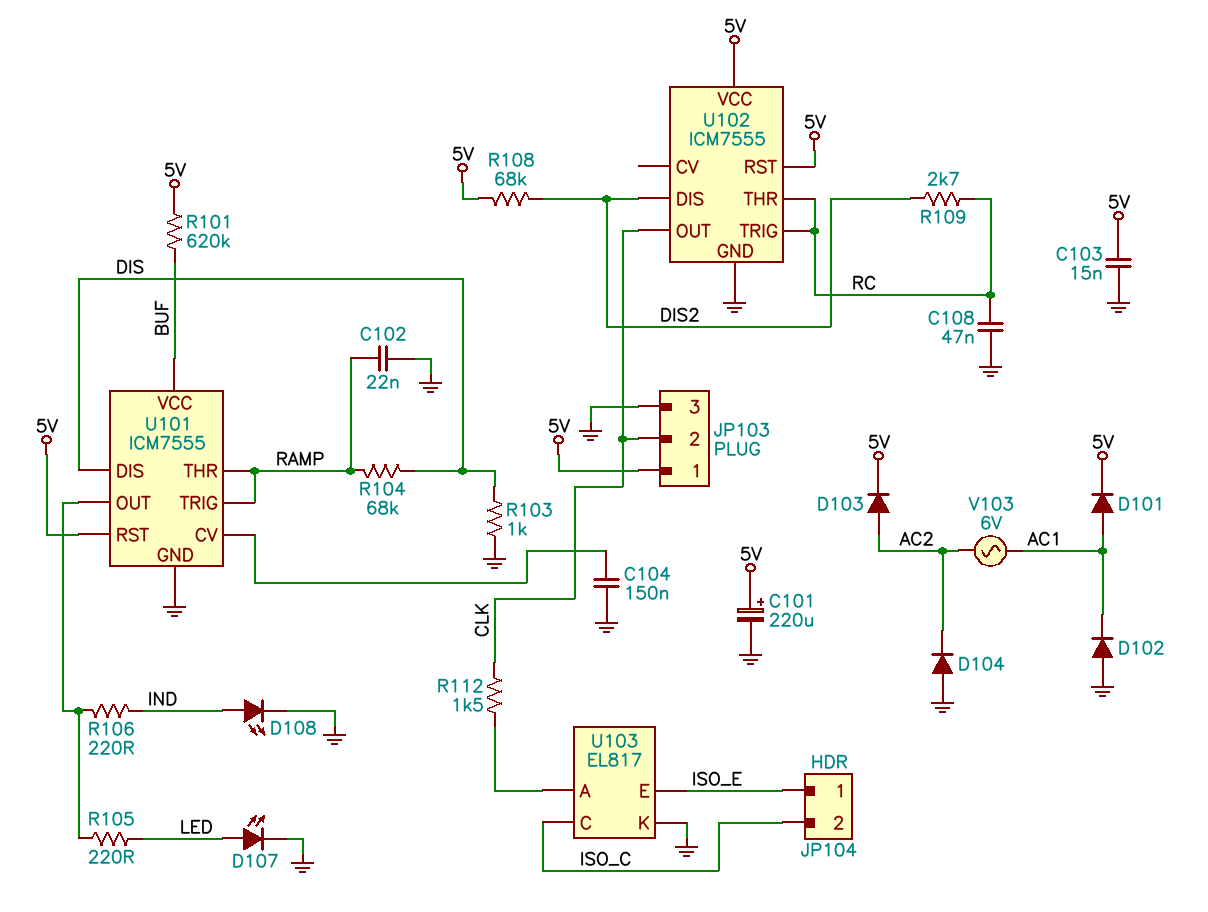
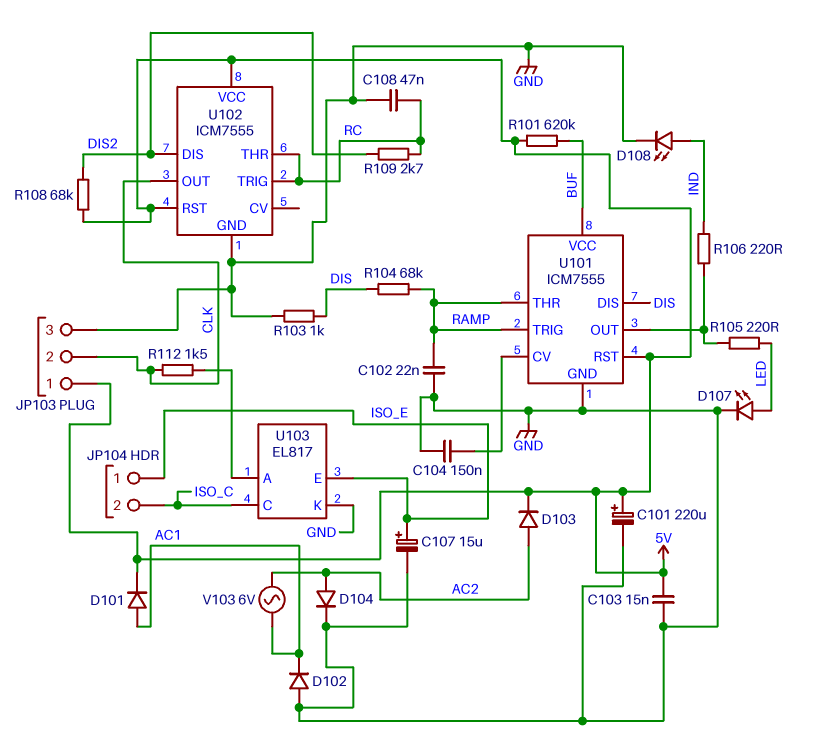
C107: none -> 15uF (plus ISO_E, minus GND)
D104: diode (A GND, K AC2) -> diode (A AC2, K GND)

